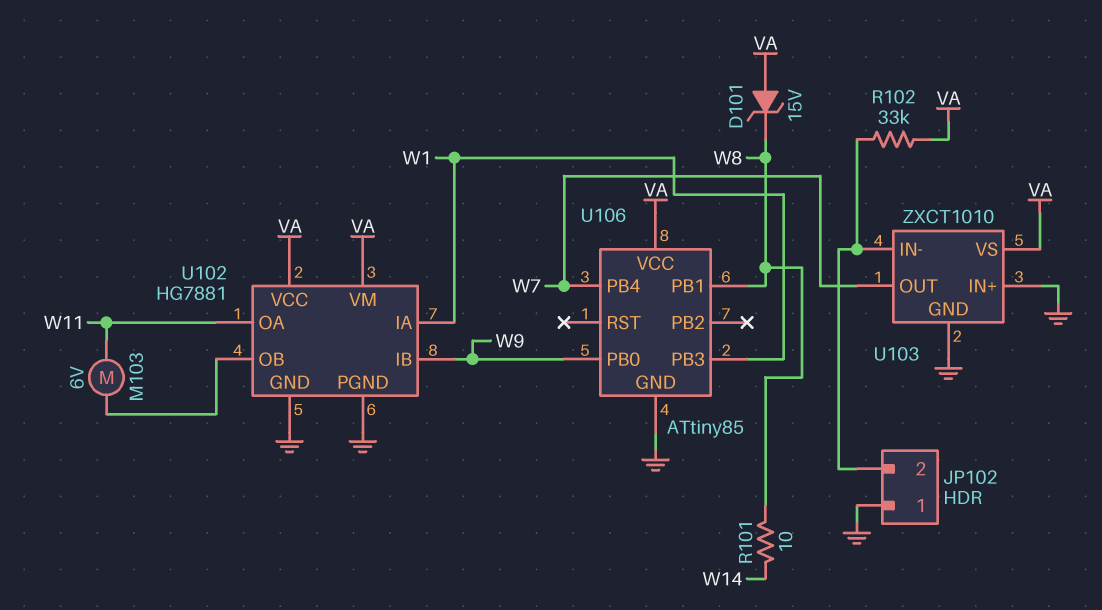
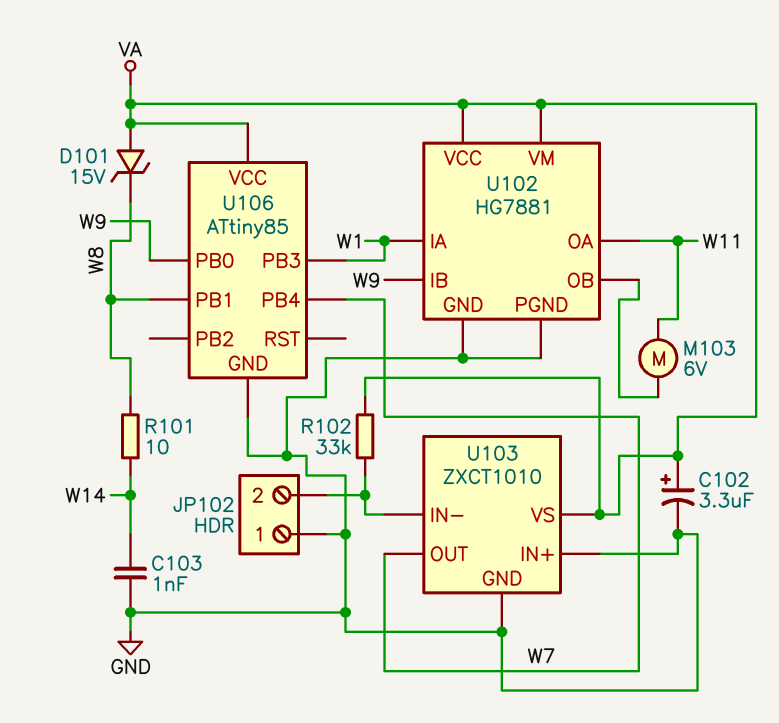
C102: none -> 3.3uF (plus VA, minus GND)
C103: none -> 1nF (GND, W14)

